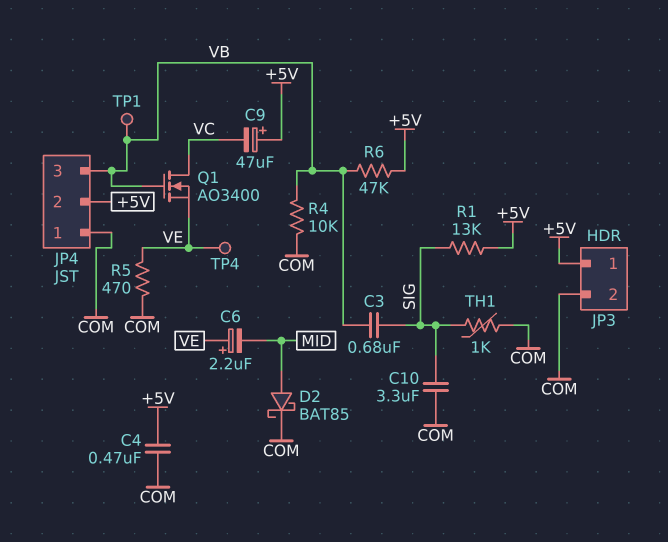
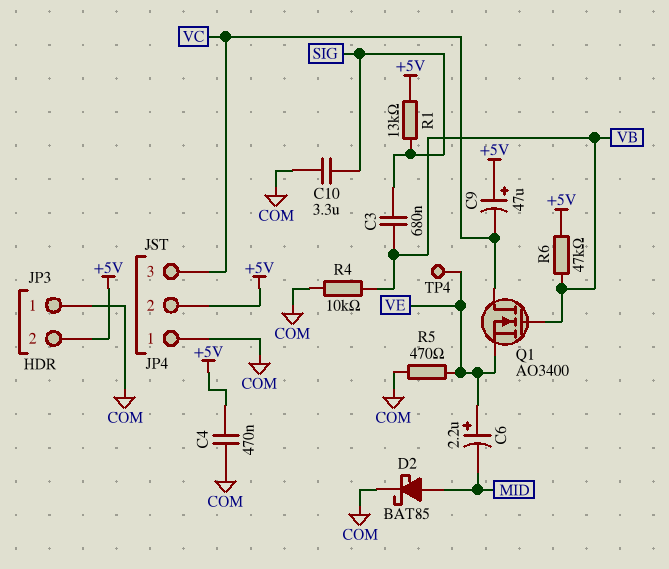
JP3 pin 1: +5V -> COM
JP3 pin 2: COM -> +5V
JP4 pin 3: VB -> VC
TH1: 1k (COM, SIG) -> none
TP1: test point (VB) -> none

